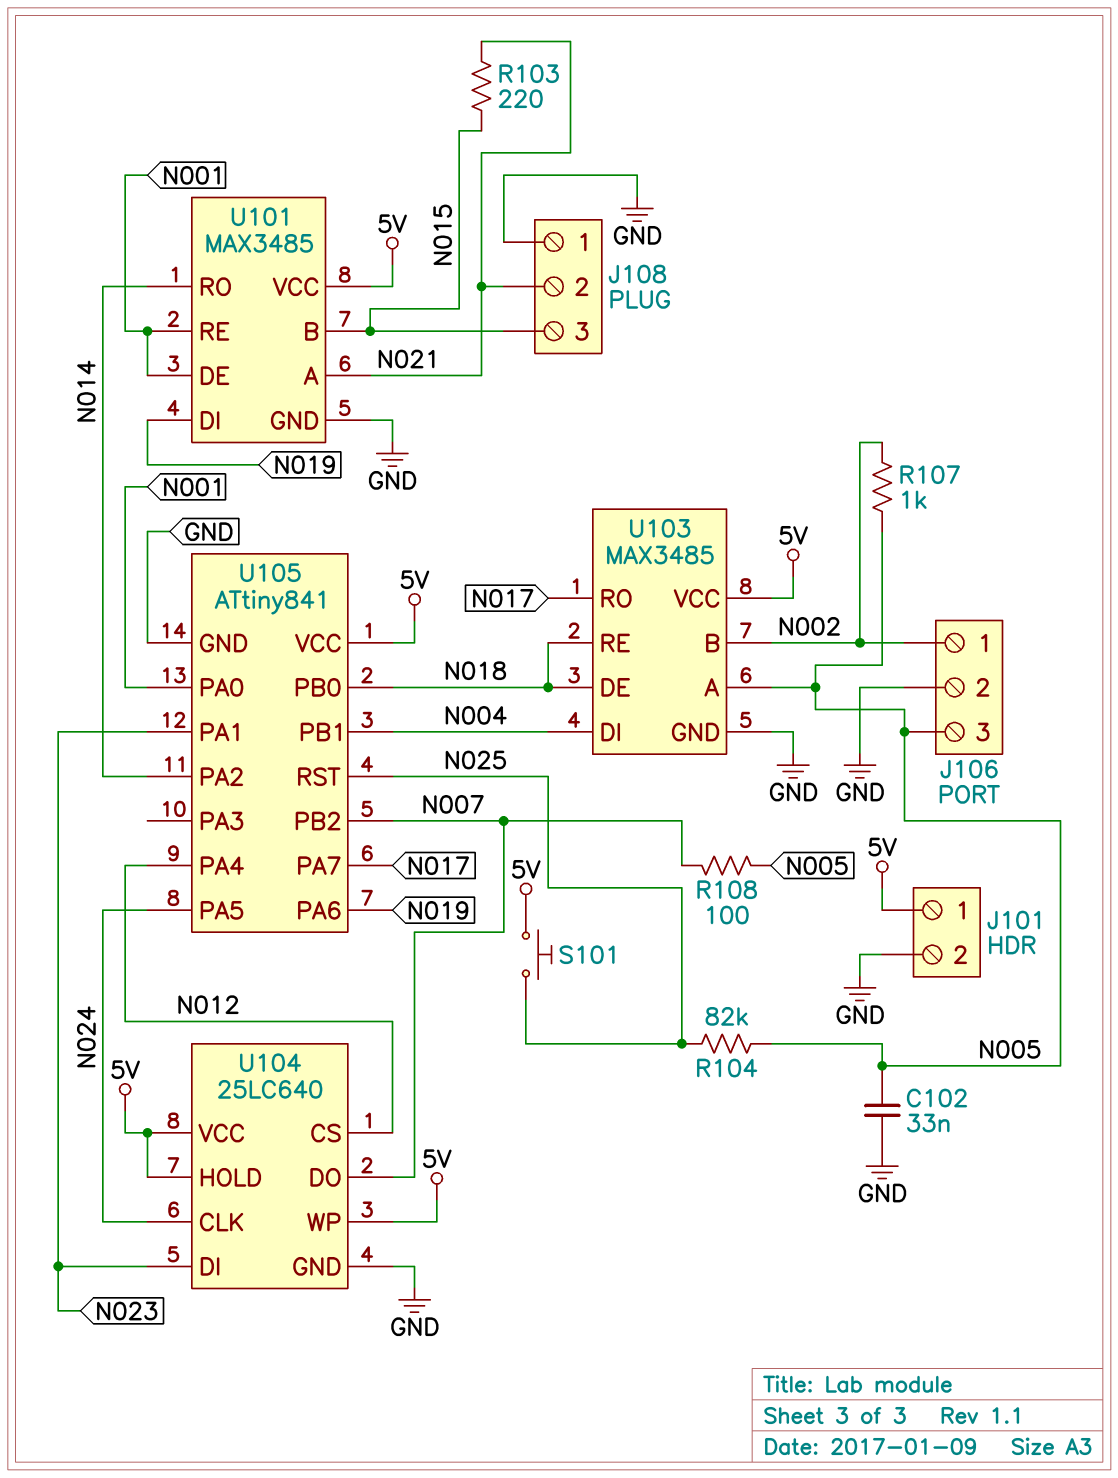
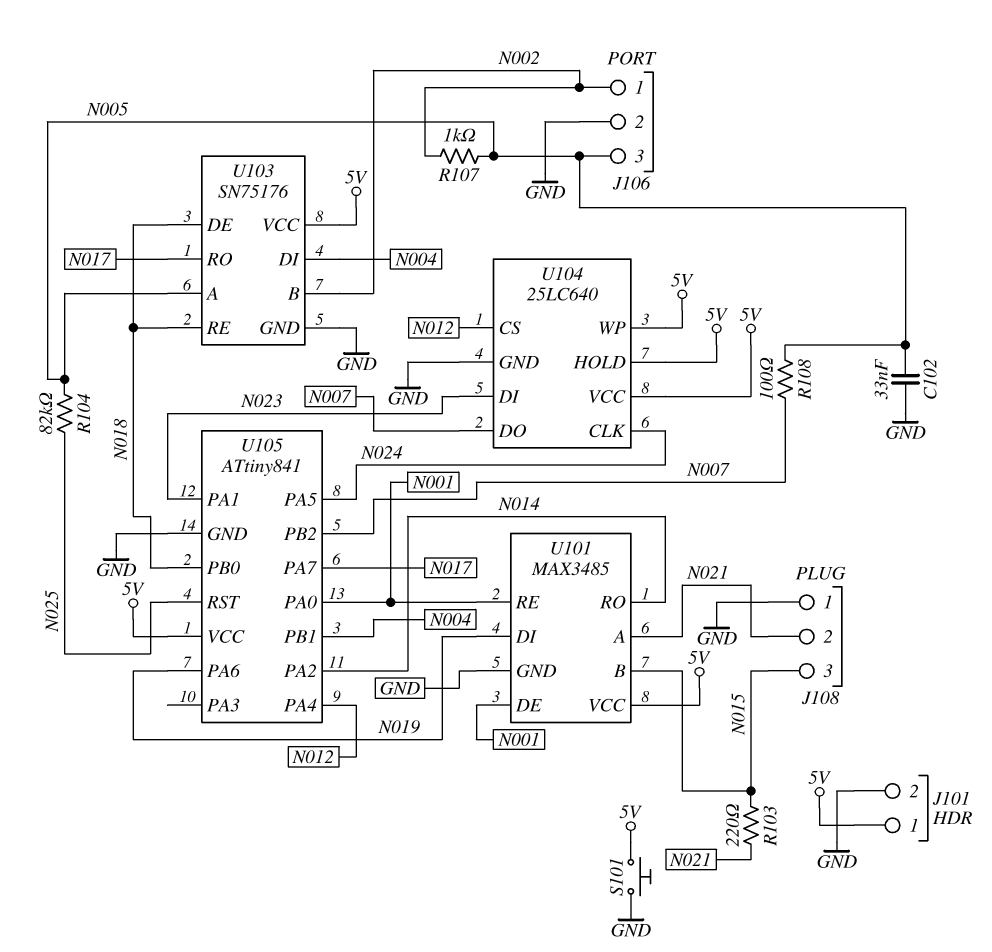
S101: button (5V, N025) -> button (5V, GND)
U103: MAX3485 -> SN75176

